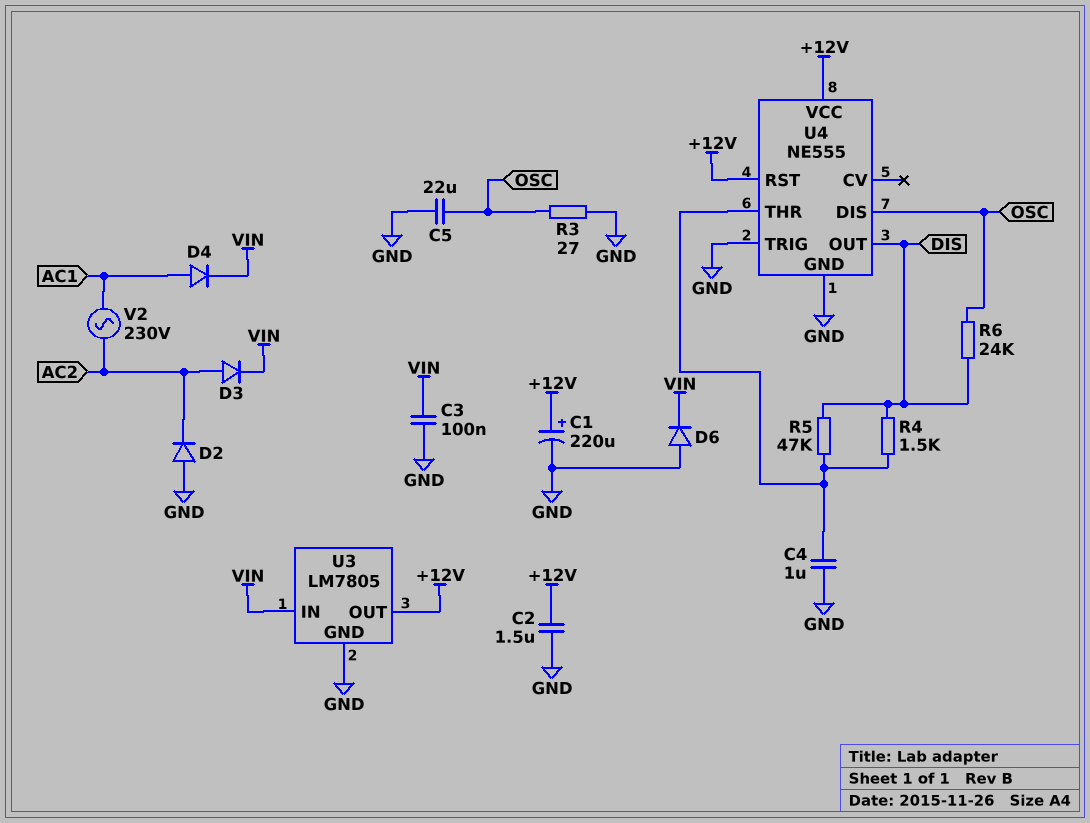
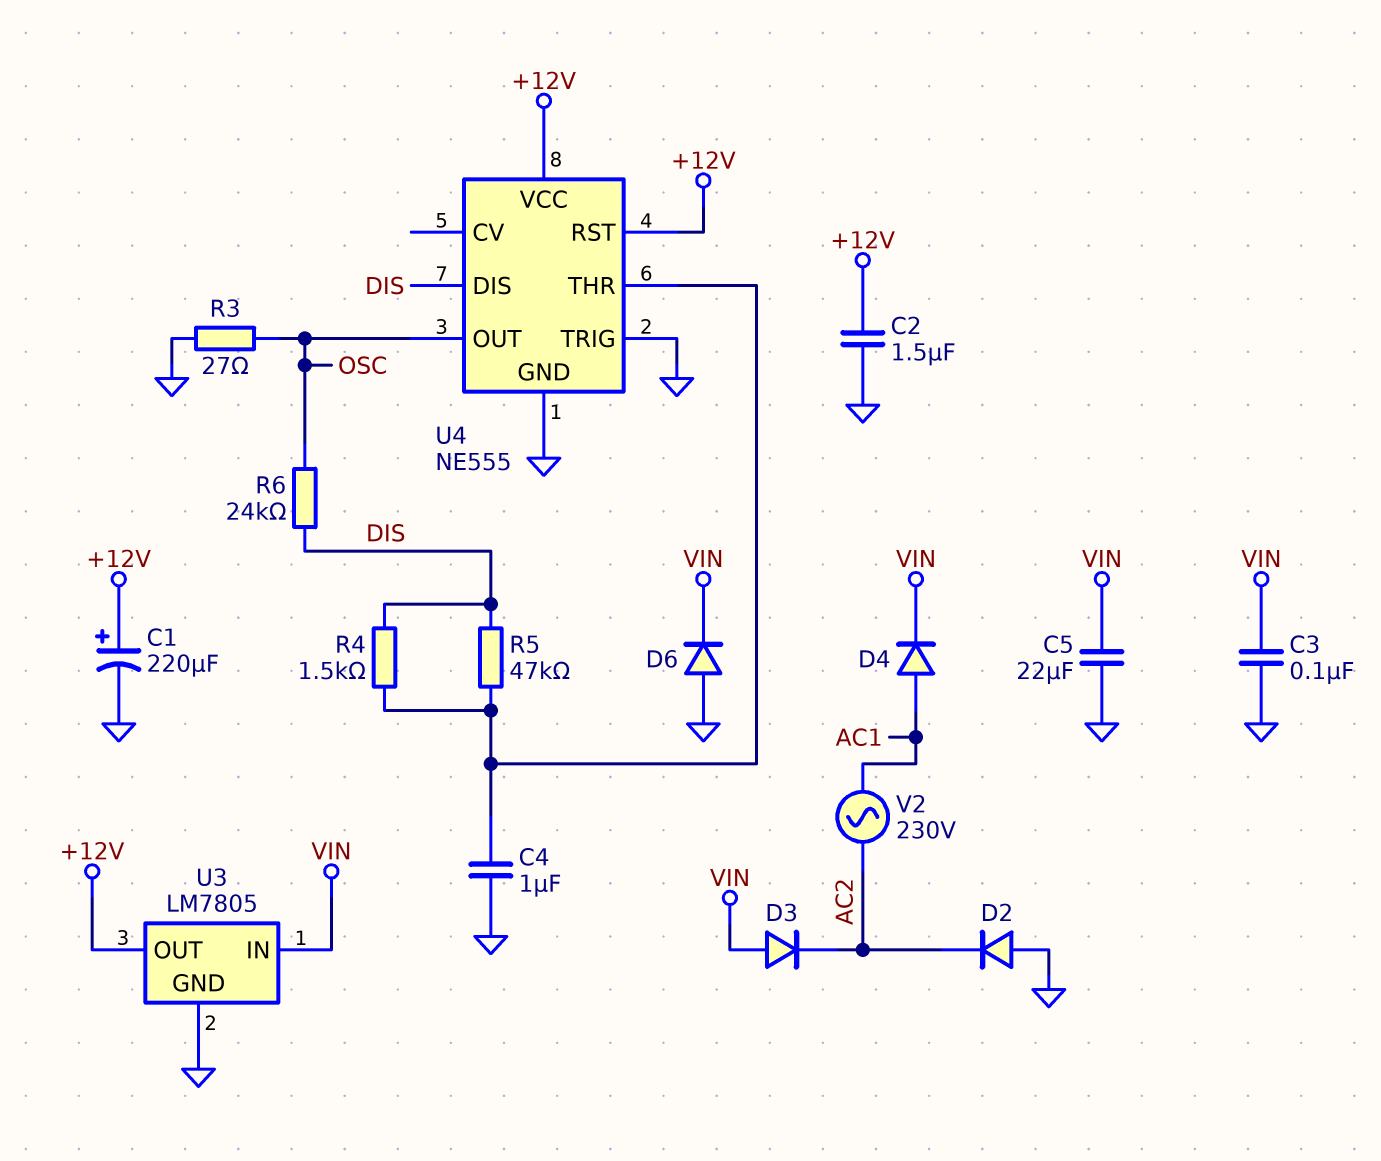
C5: 22uF (GND, OSC) -> 22uF (GND, VIN)
D3: diode (A AC2, K VIN) -> diode (A VIN, K AC2)
U4 pin DIS: OSC -> DIS
U4 pin OUT: DIS -> OSC

